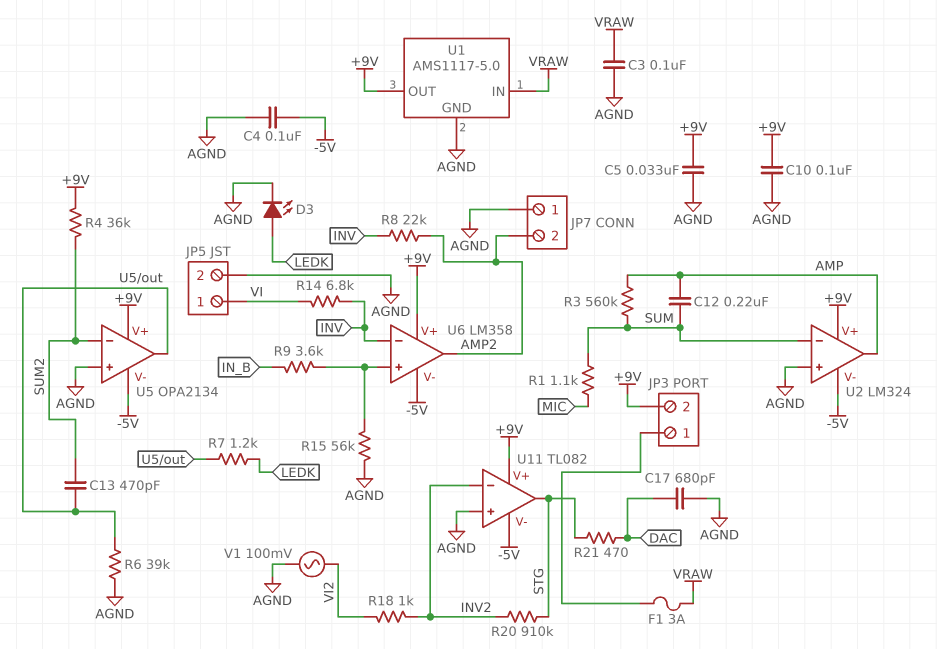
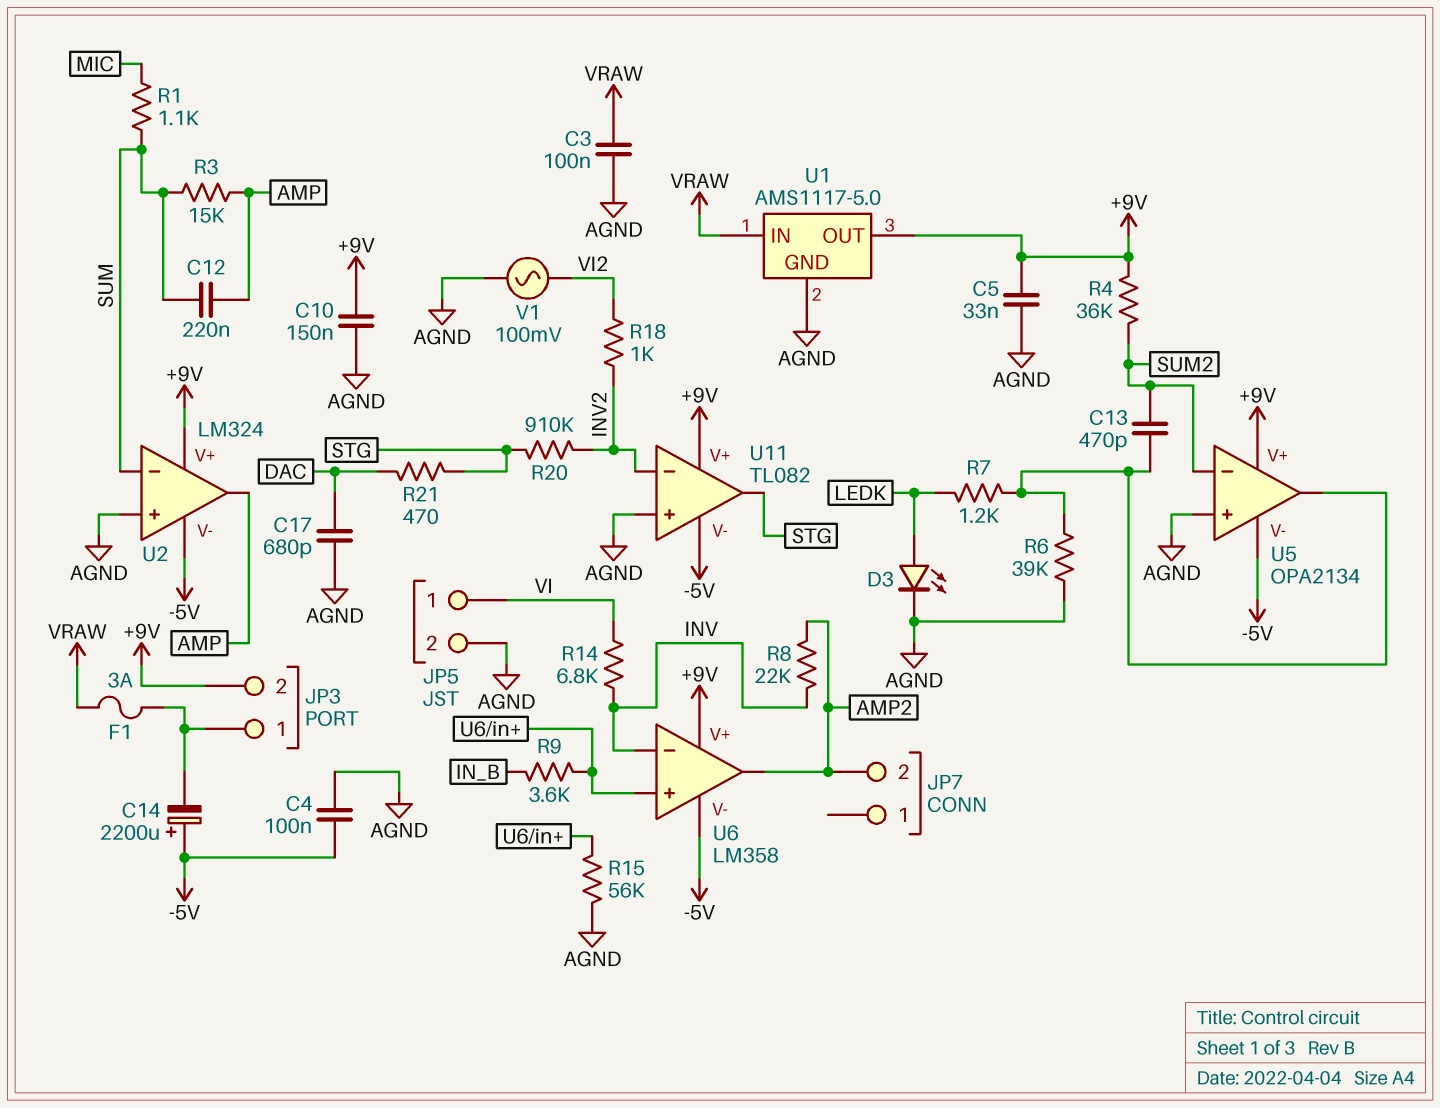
C10: 100nF (+9V, AGND) -> 150nF (+9V, AGND)
C14: none -> 2200uF (plus -5V, minus JP3/1)
JP7 pin 1: AGND -> none
R3: 560k (AMP, SUM) -> 15k (AMP, SUM)

